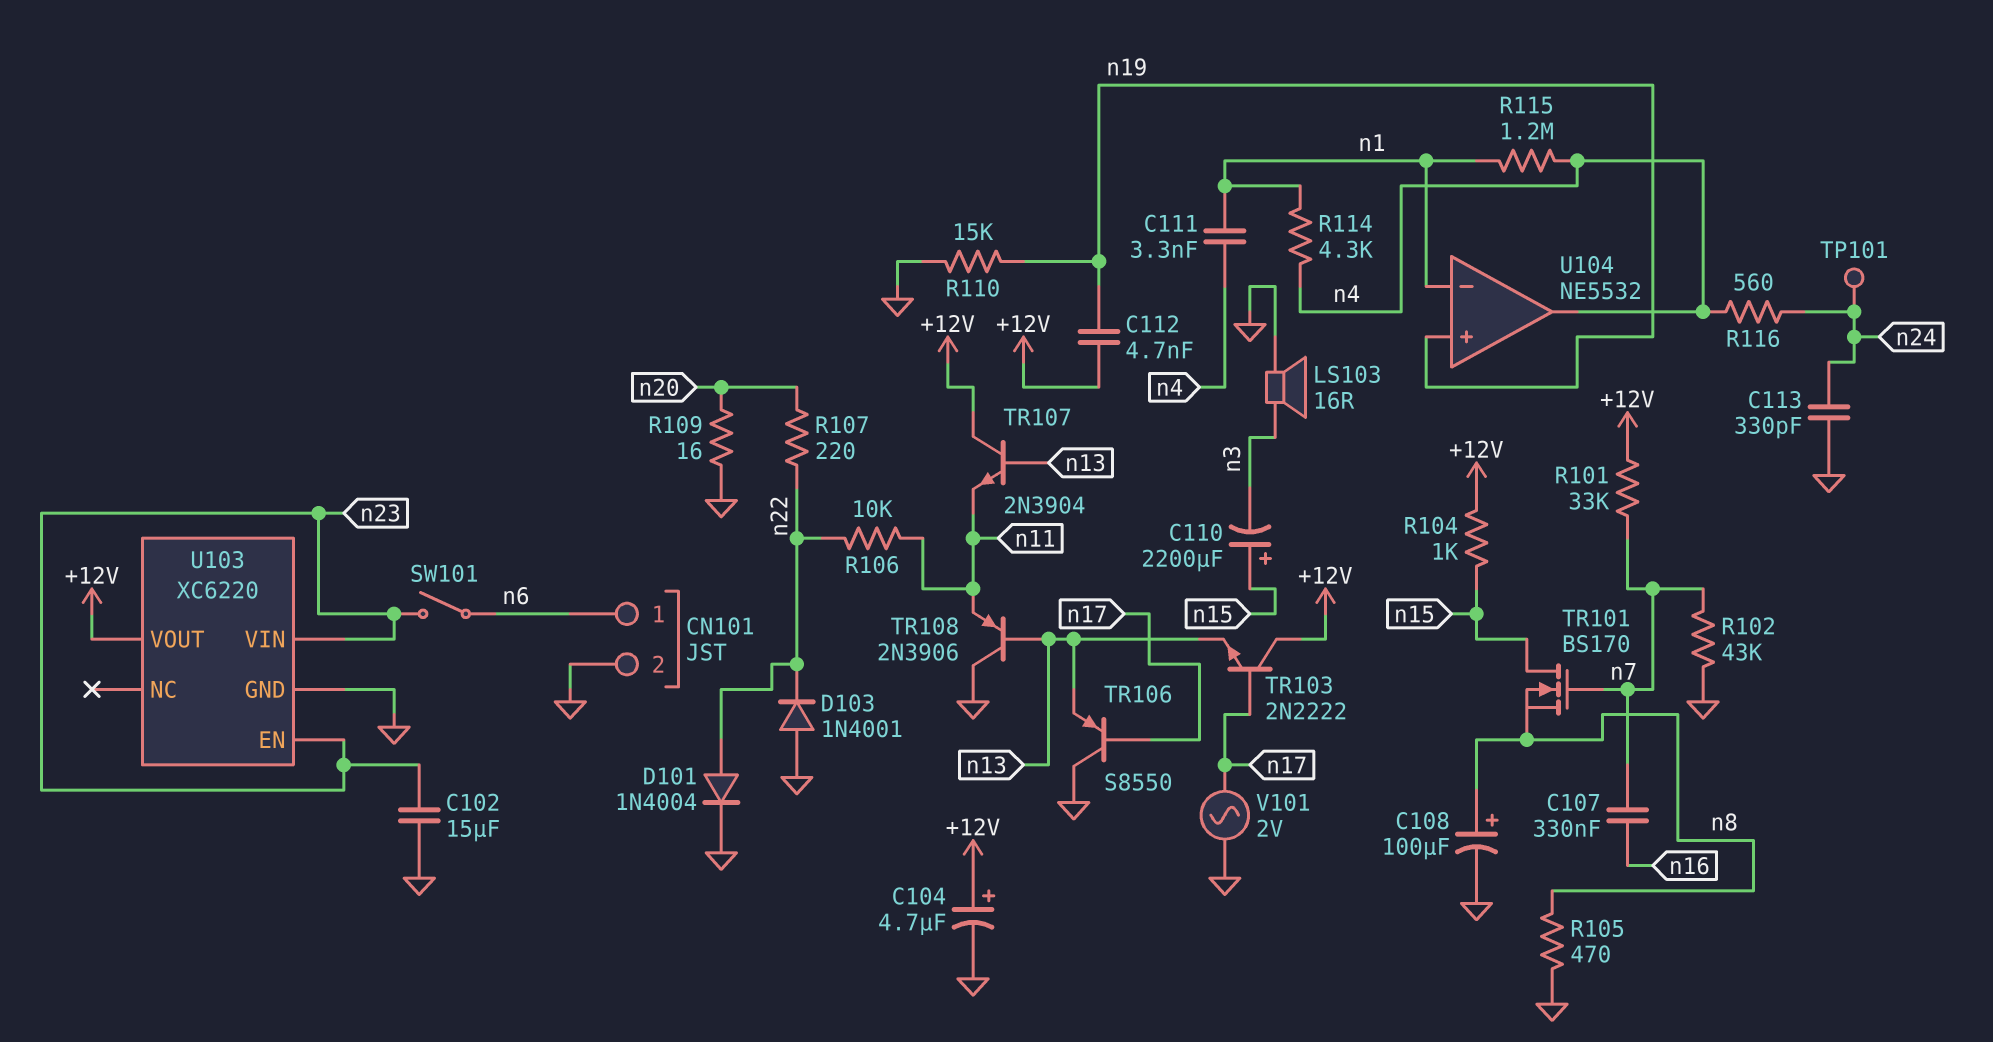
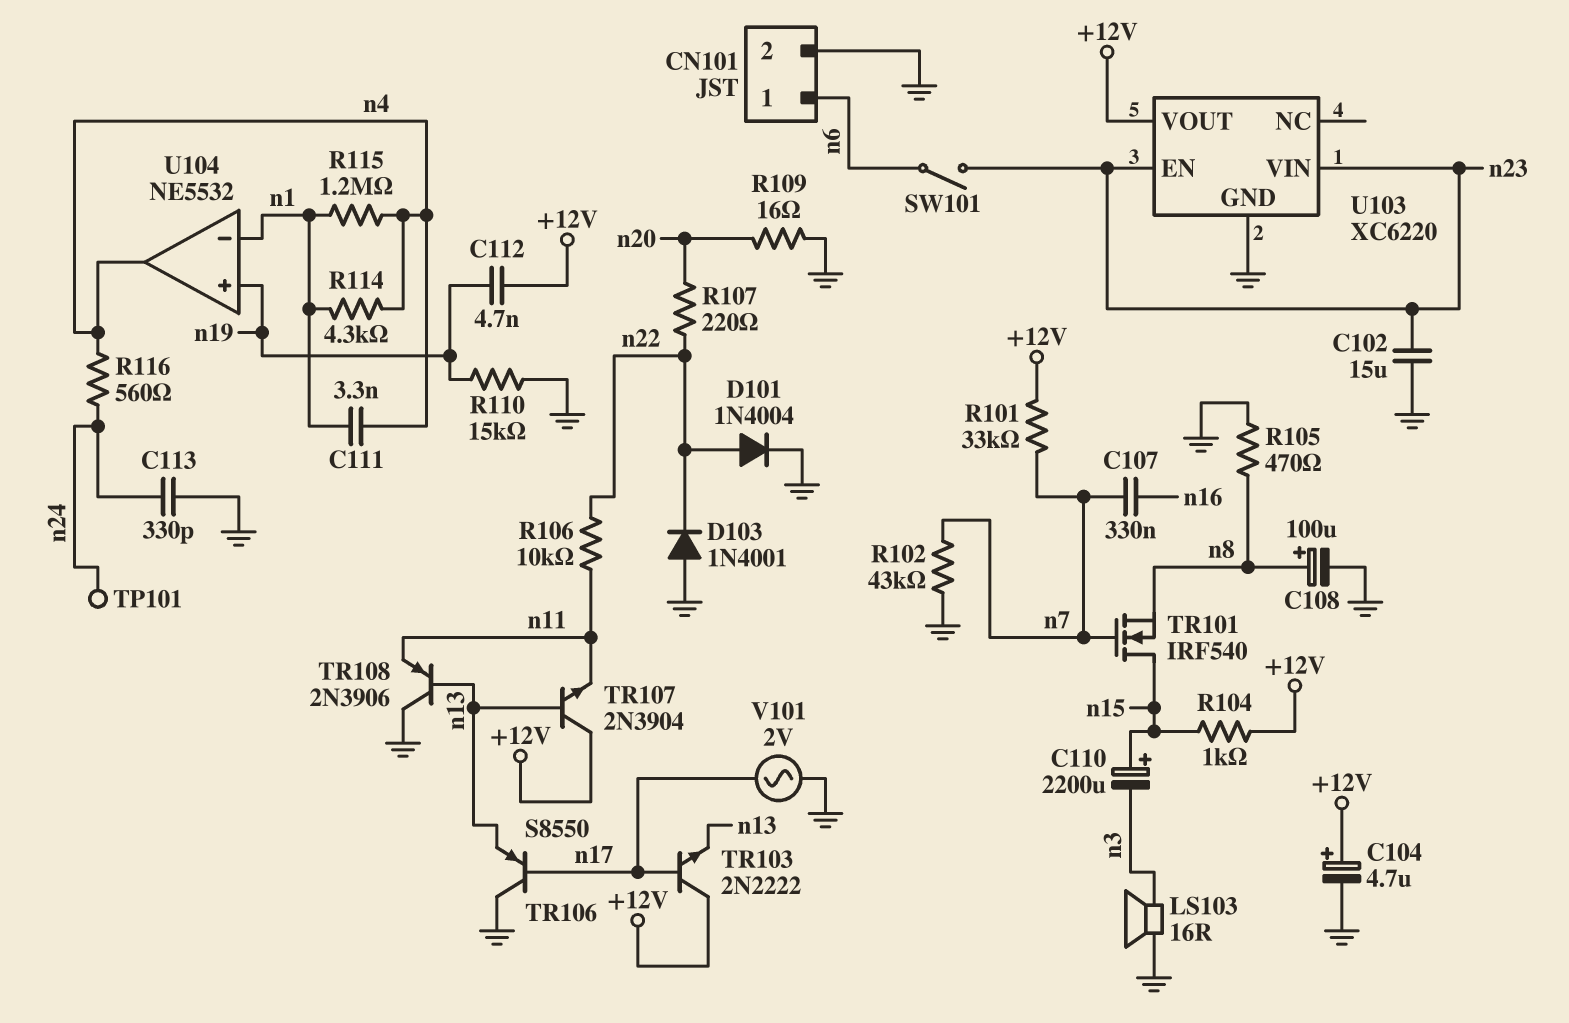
TR101: NMOS BS170 (G n7, D n15, S n8) -> NMOS IRF540 (G n7, D n15, S n8)

